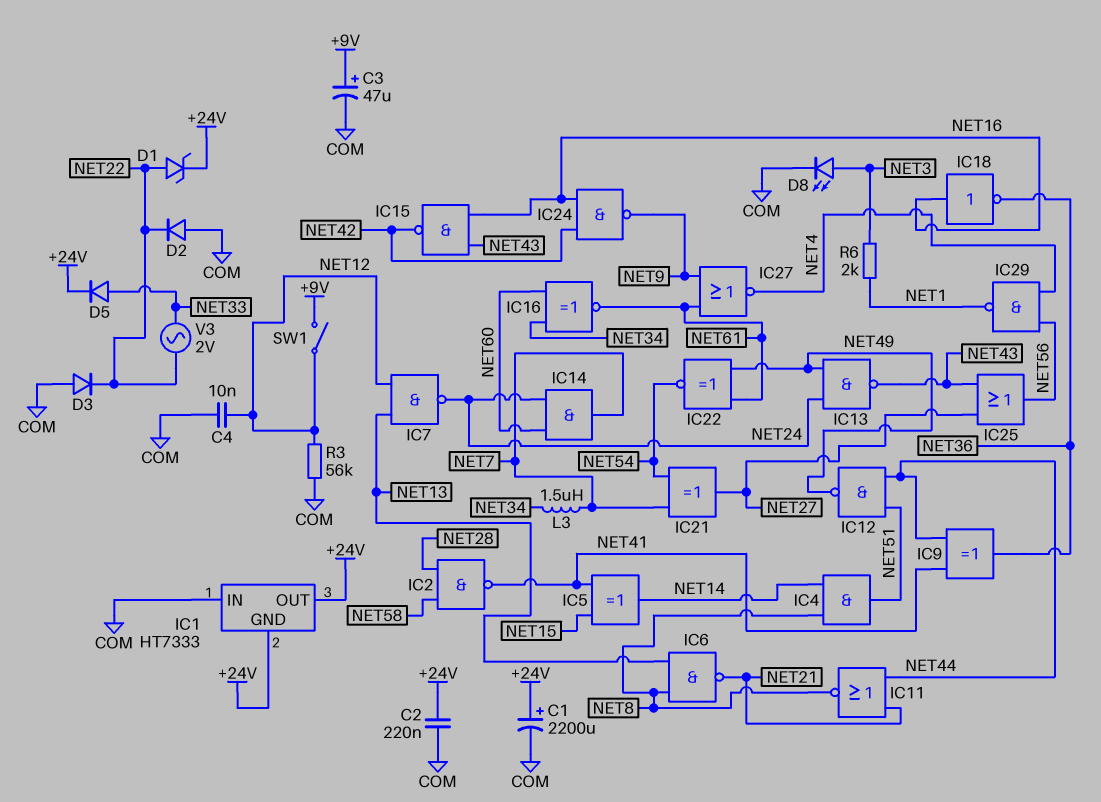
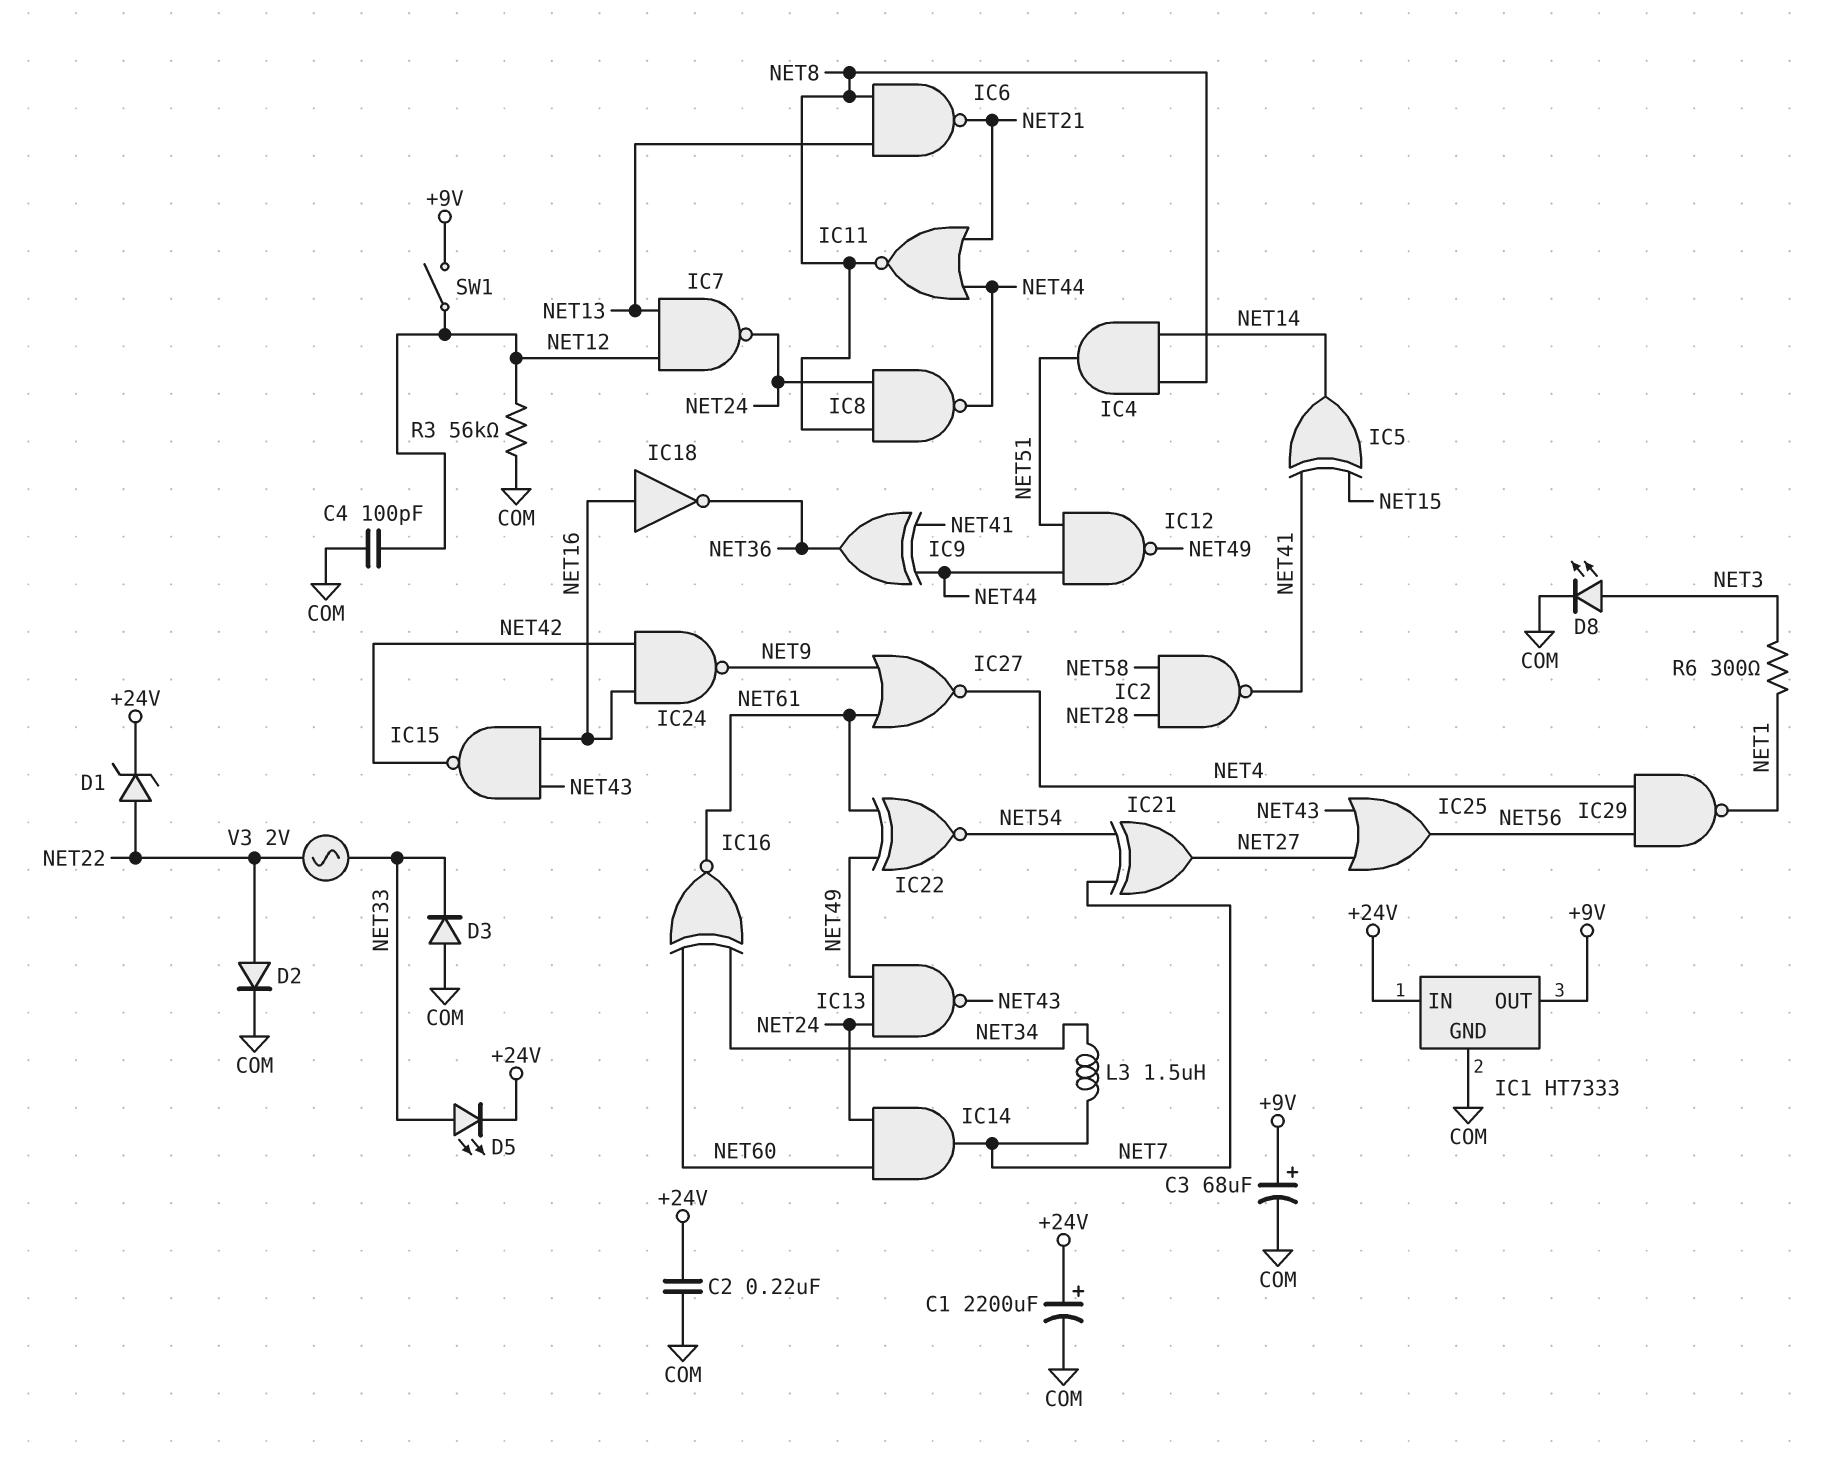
C3: 47uF (plus +9V, minus COM) -> 68uF (plus +9V, minus COM)
C4: 10nF (COM, NET12) -> 100pF (COM, NET12)
D2: diode (A COM, K NET22) -> diode (A NET22, K COM)
D3: diode (A COM, K NET22) -> diode (A COM, K NET33)
D5: diode (A NET33, K +24V) -> LED (A NET33, K +24V)
IC1 pin GND: +24V -> COM
IC1 pin IN: COM -> +24V
IC1 pin OUT: +24V -> +9V
IC8: none -> NAND (in NET8, in NET24, out NET44)
R6: 2k (NET1, NET3) -> 300 (NET1, NET3)

